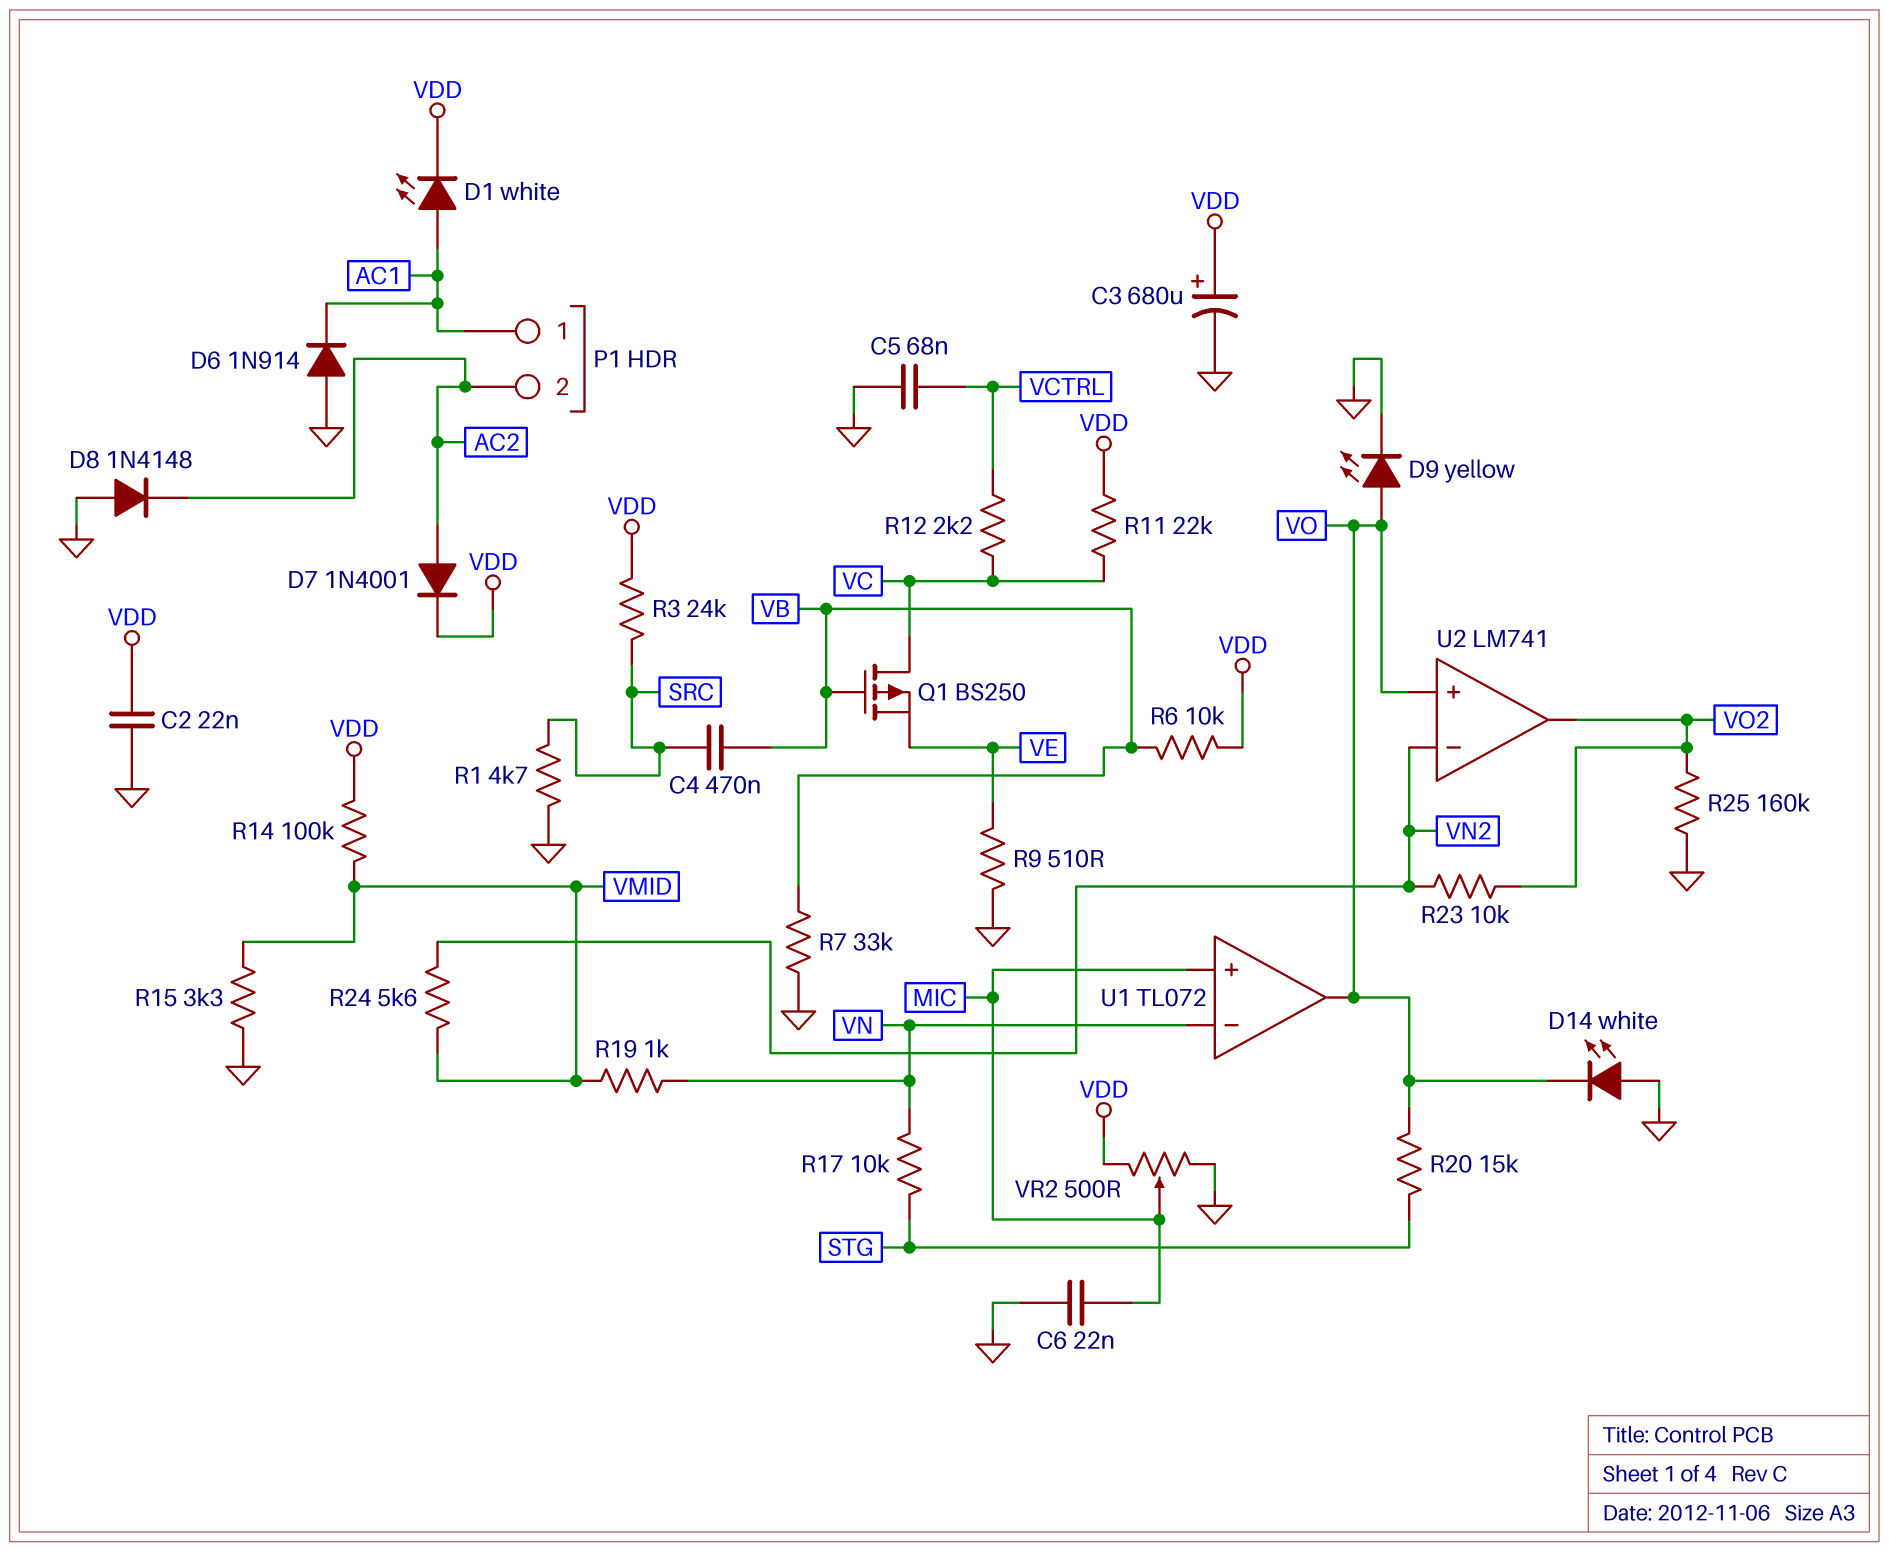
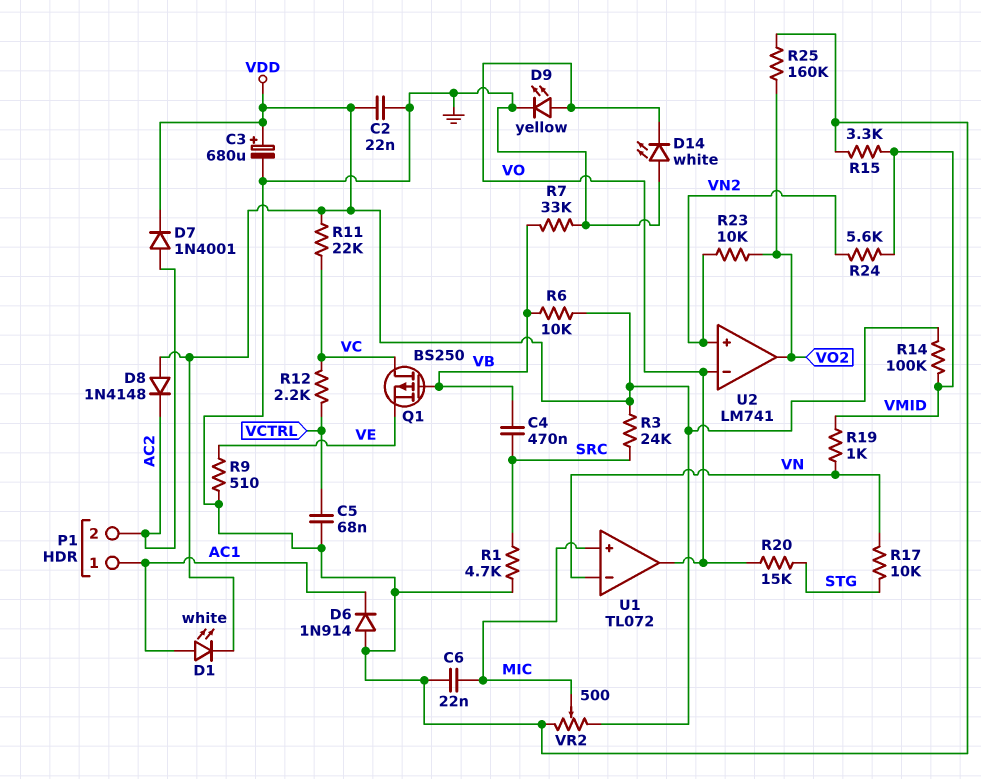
D8: diode 1N4148 (A GND, K AC2) -> diode 1N4148 (A VDD, K AC2)
U2 pin in+: VO -> VN2
U2 pin in-: VN2 -> VO

